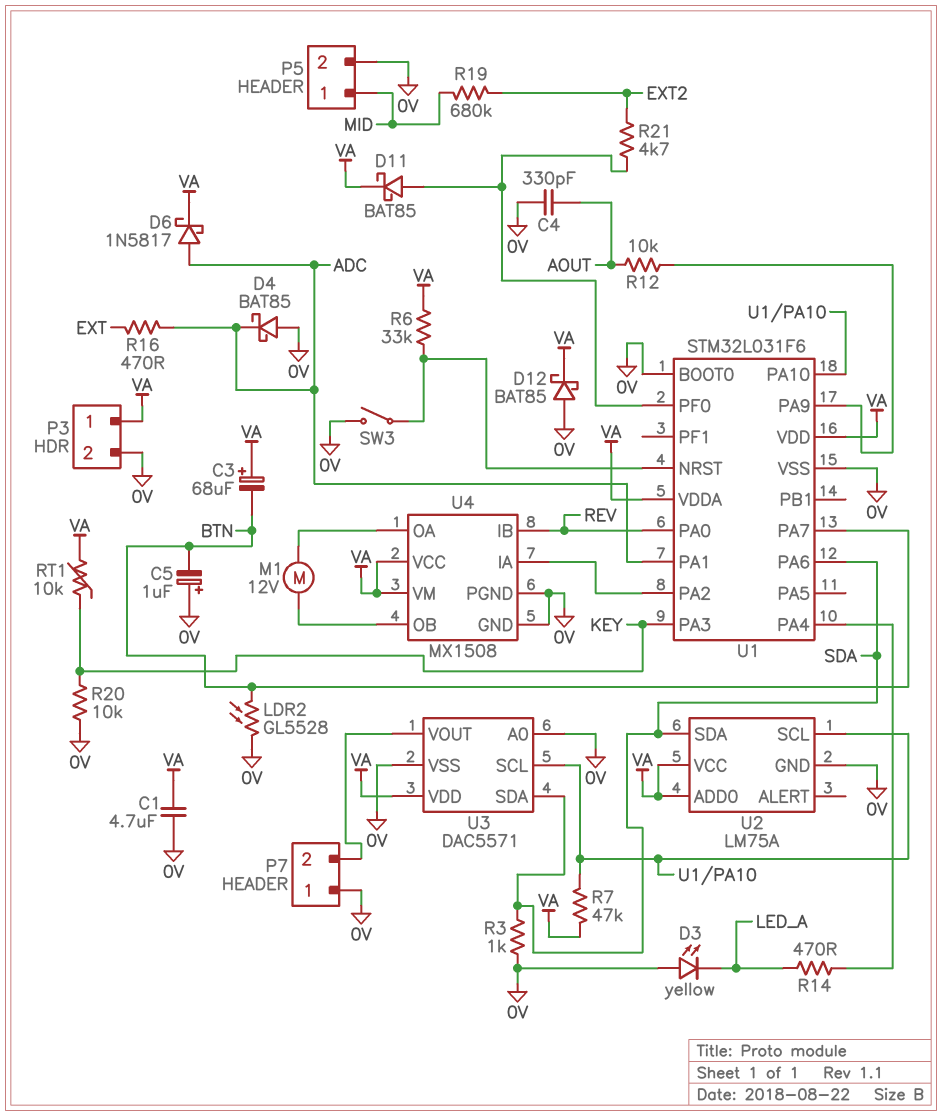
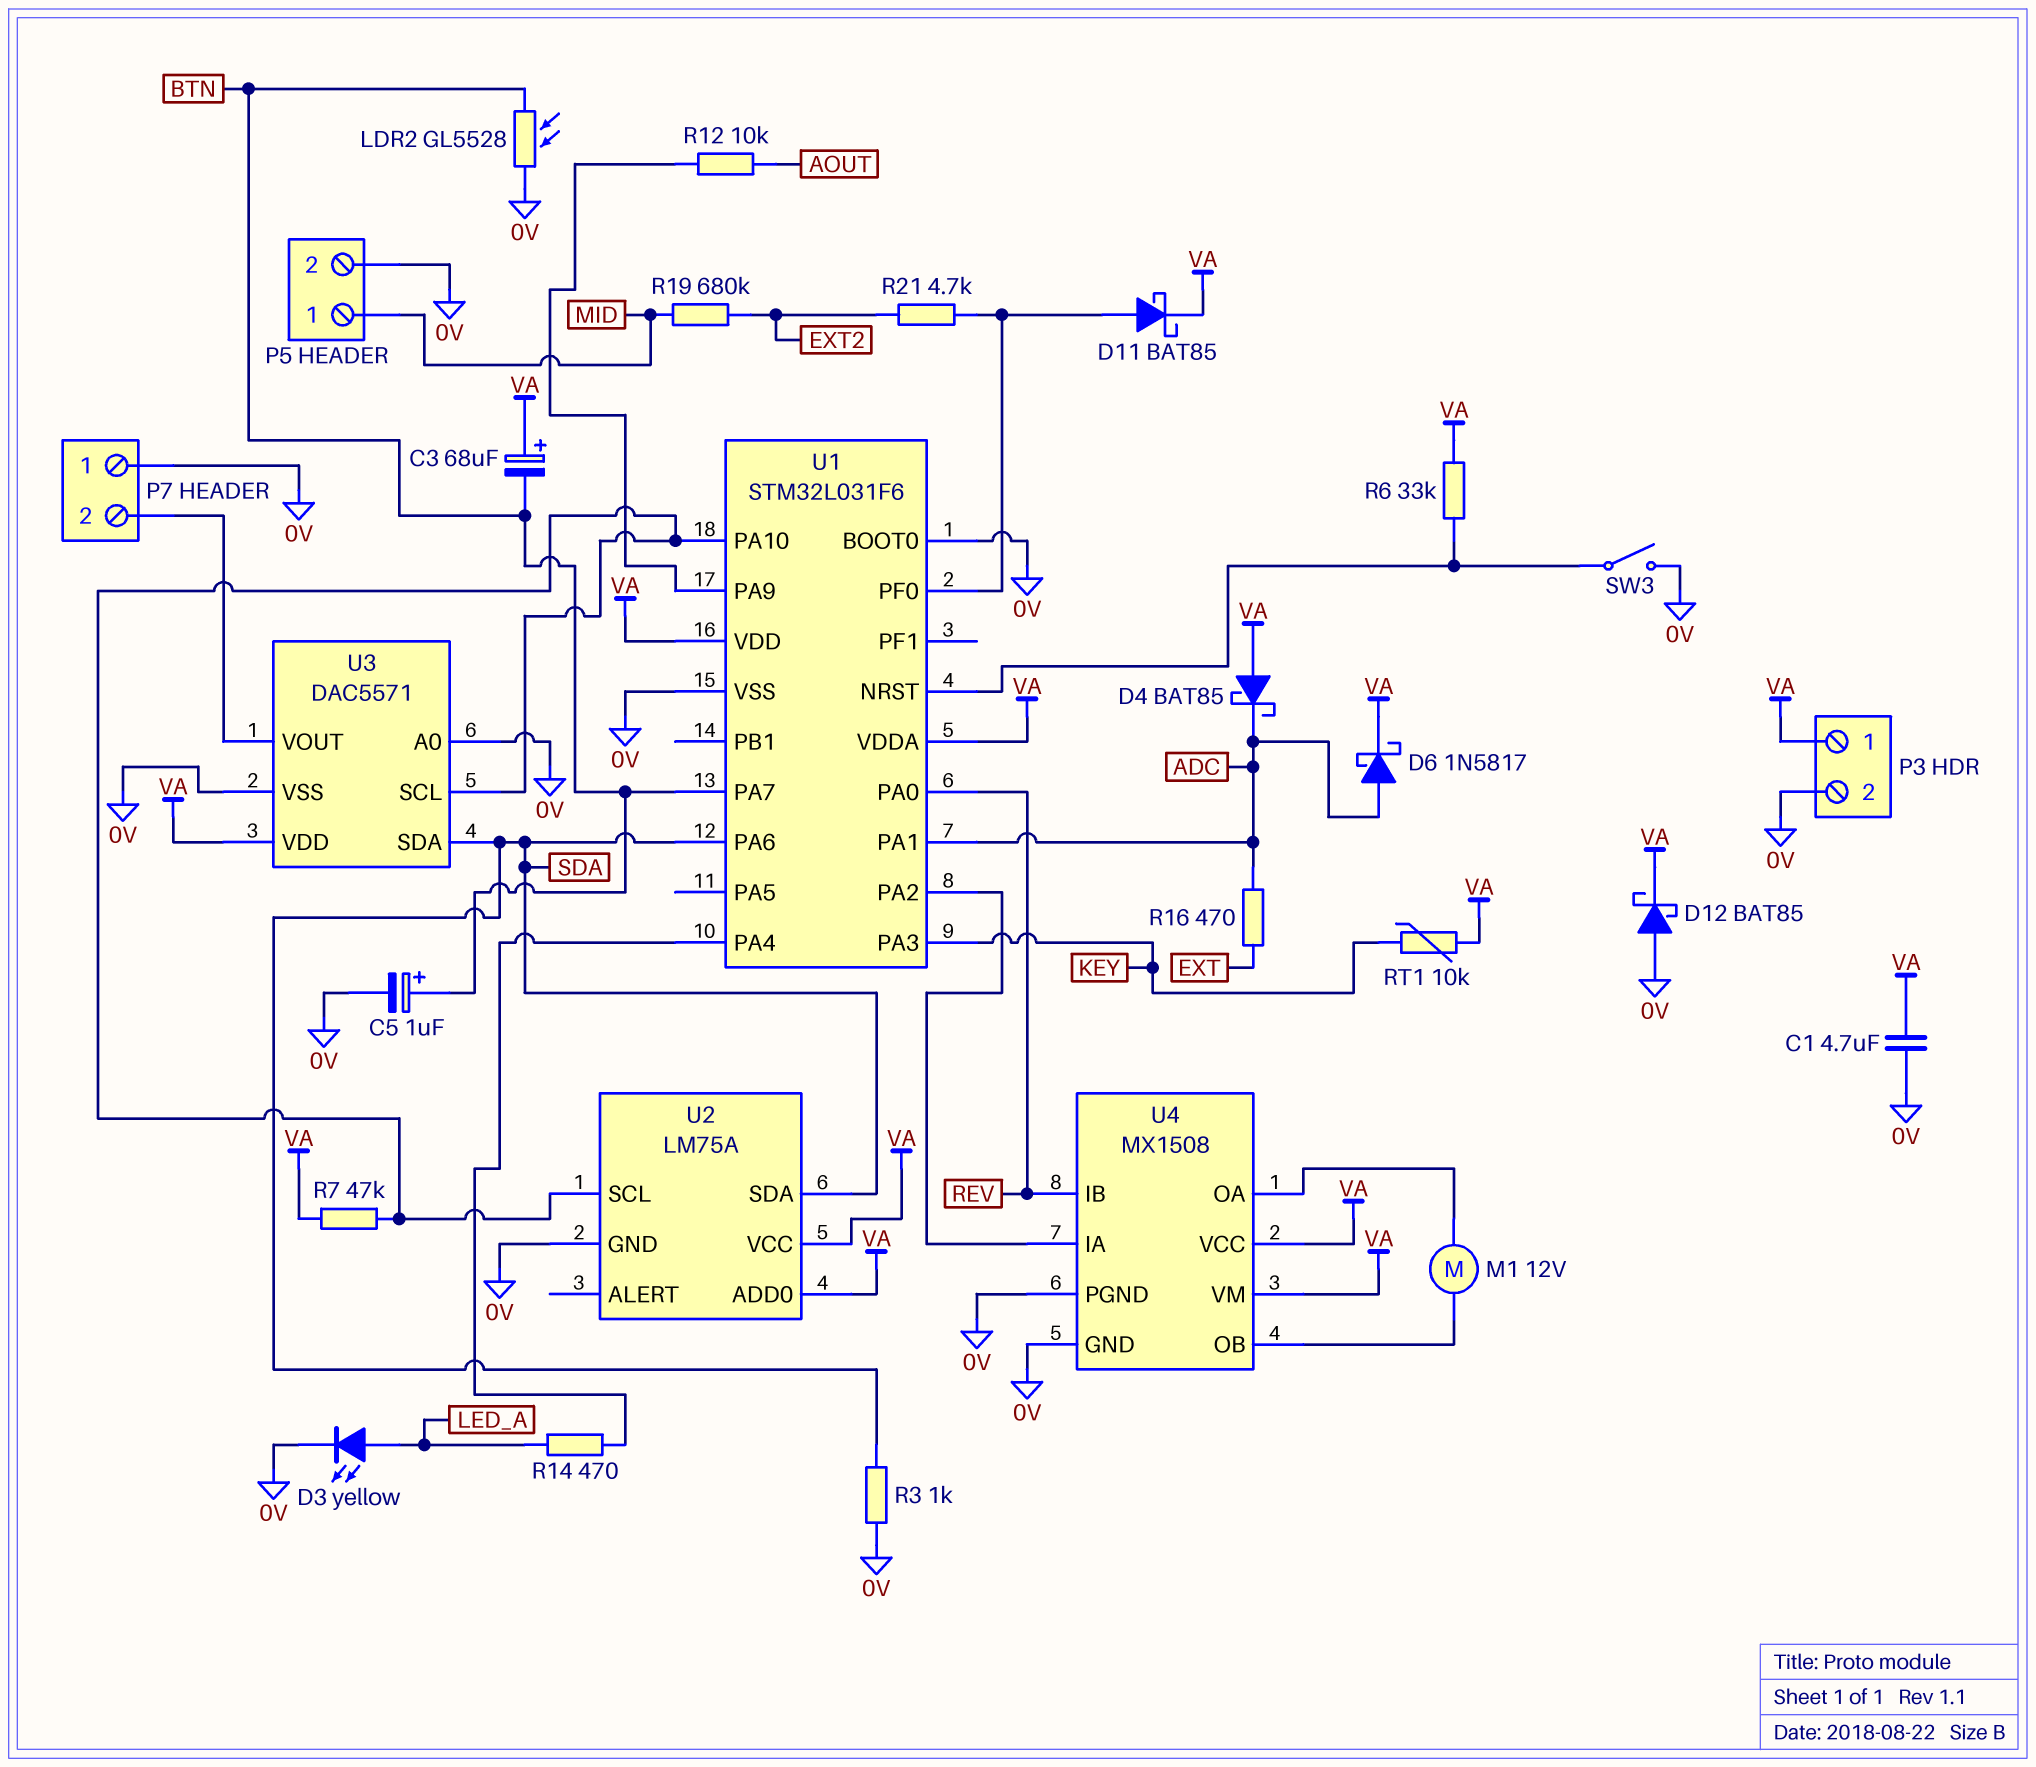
C4: 330pF (0V, AOUT) -> none
C5: 1uF (plus 0V, minus BTN) -> 1uF (plus BTN, minus 0V)
D3: LED yellow (A 0V, K LED_A) -> LED yellow (A LED_A, K 0V)
D4: schottky BAT85 (A 0V, K ADC) -> schottky BAT85 (A VA, K ADC)
R20: 10k (0V, KEY) -> none

